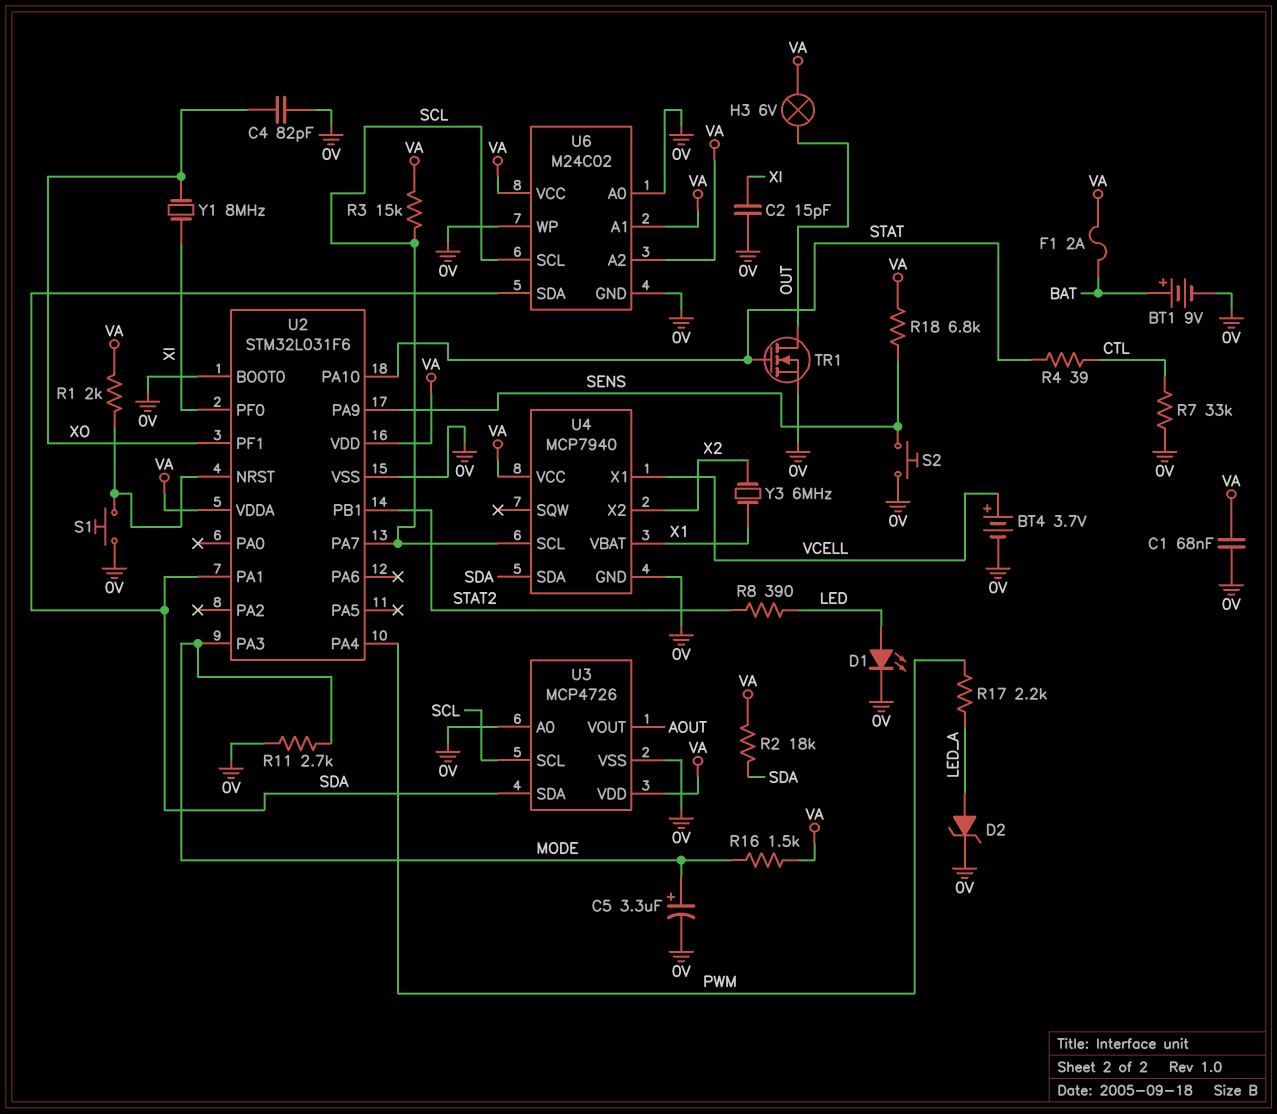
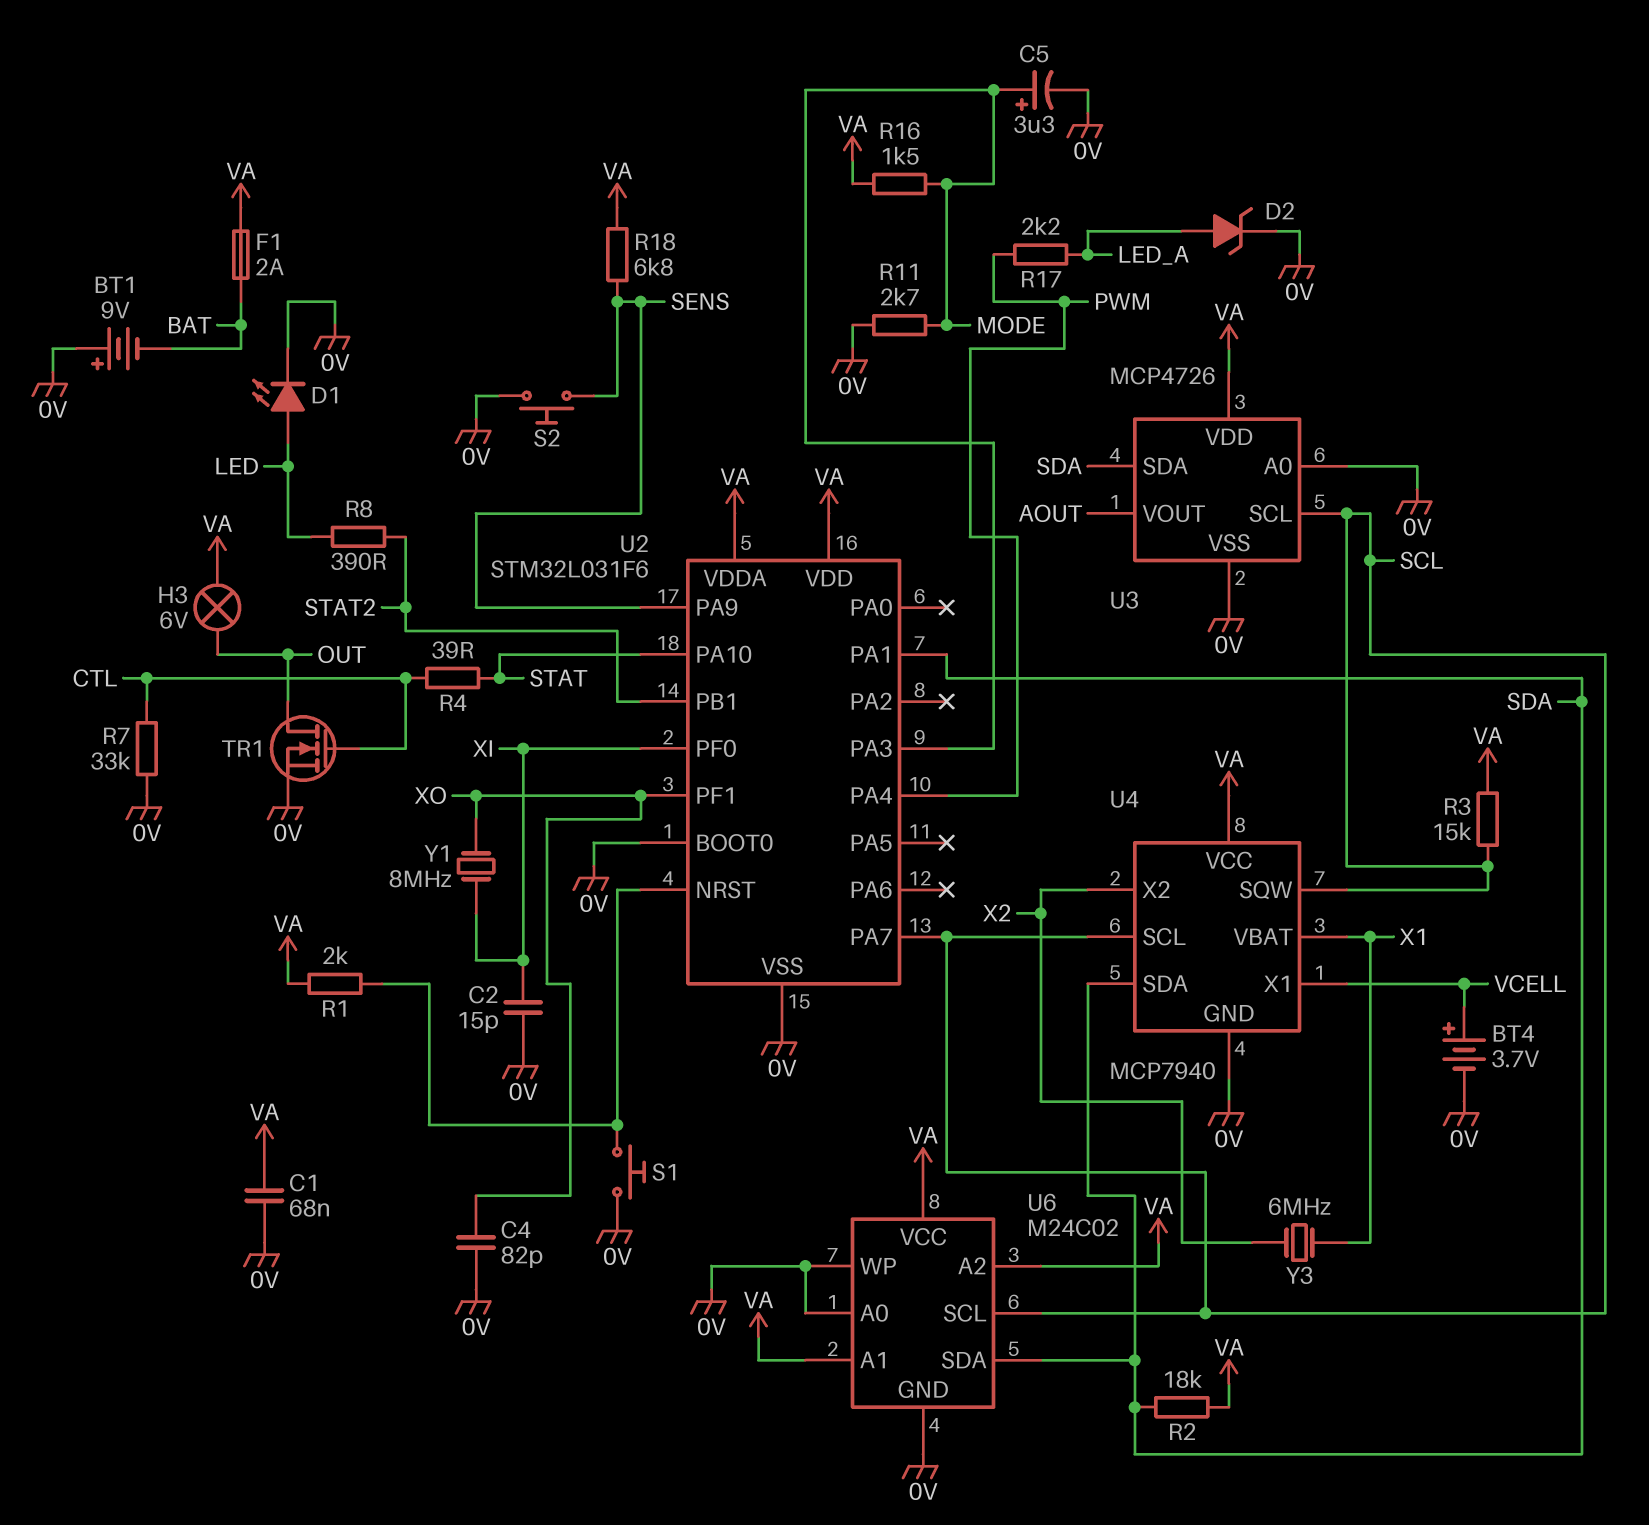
BT1: 9V (plus BAT, minus 0V) -> 9V (plus 0V, minus BAT)
TR1: NMOS (G STAT, D OUT, S 0V) -> NMOS (G CTL, D OUT, S 0V)
U4 pin SQW: none -> SCL

